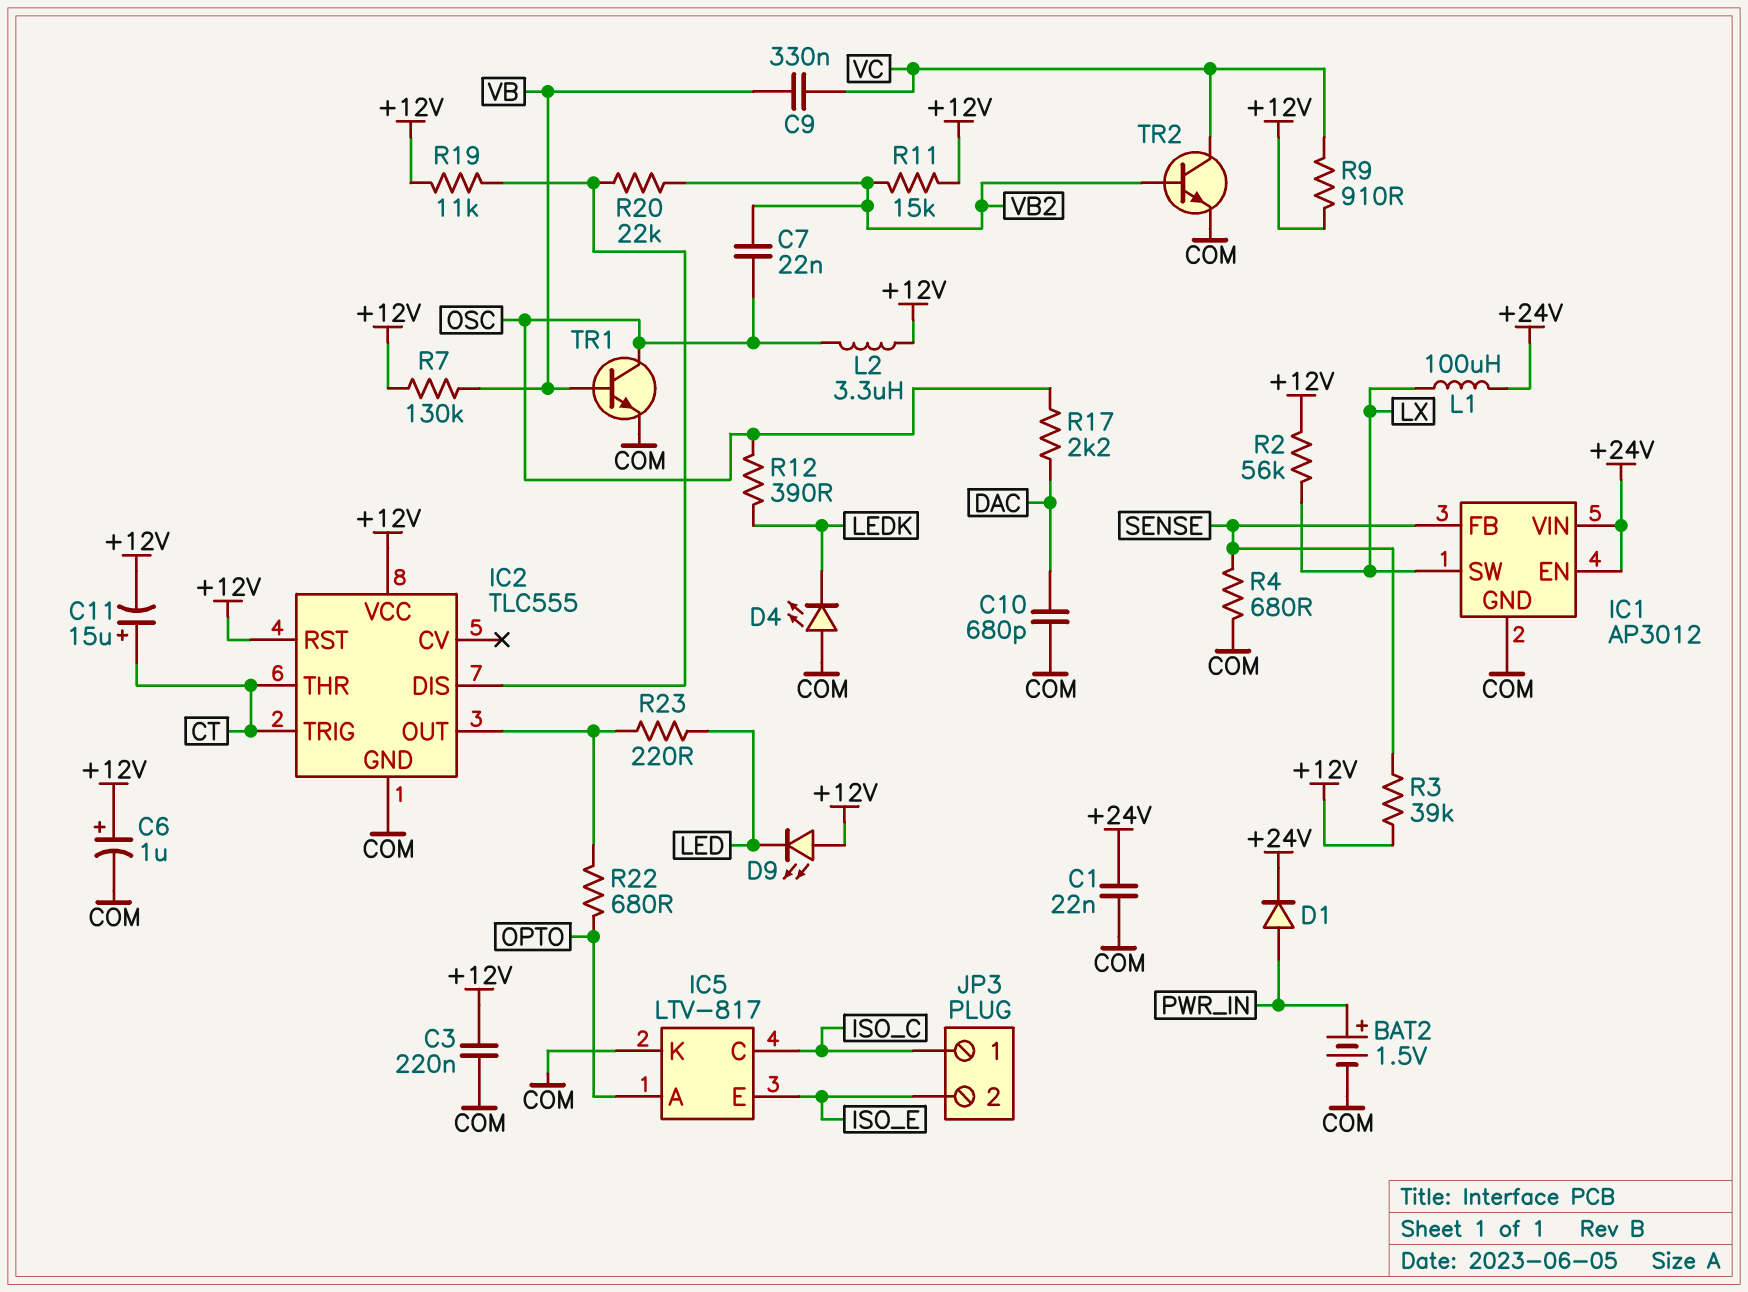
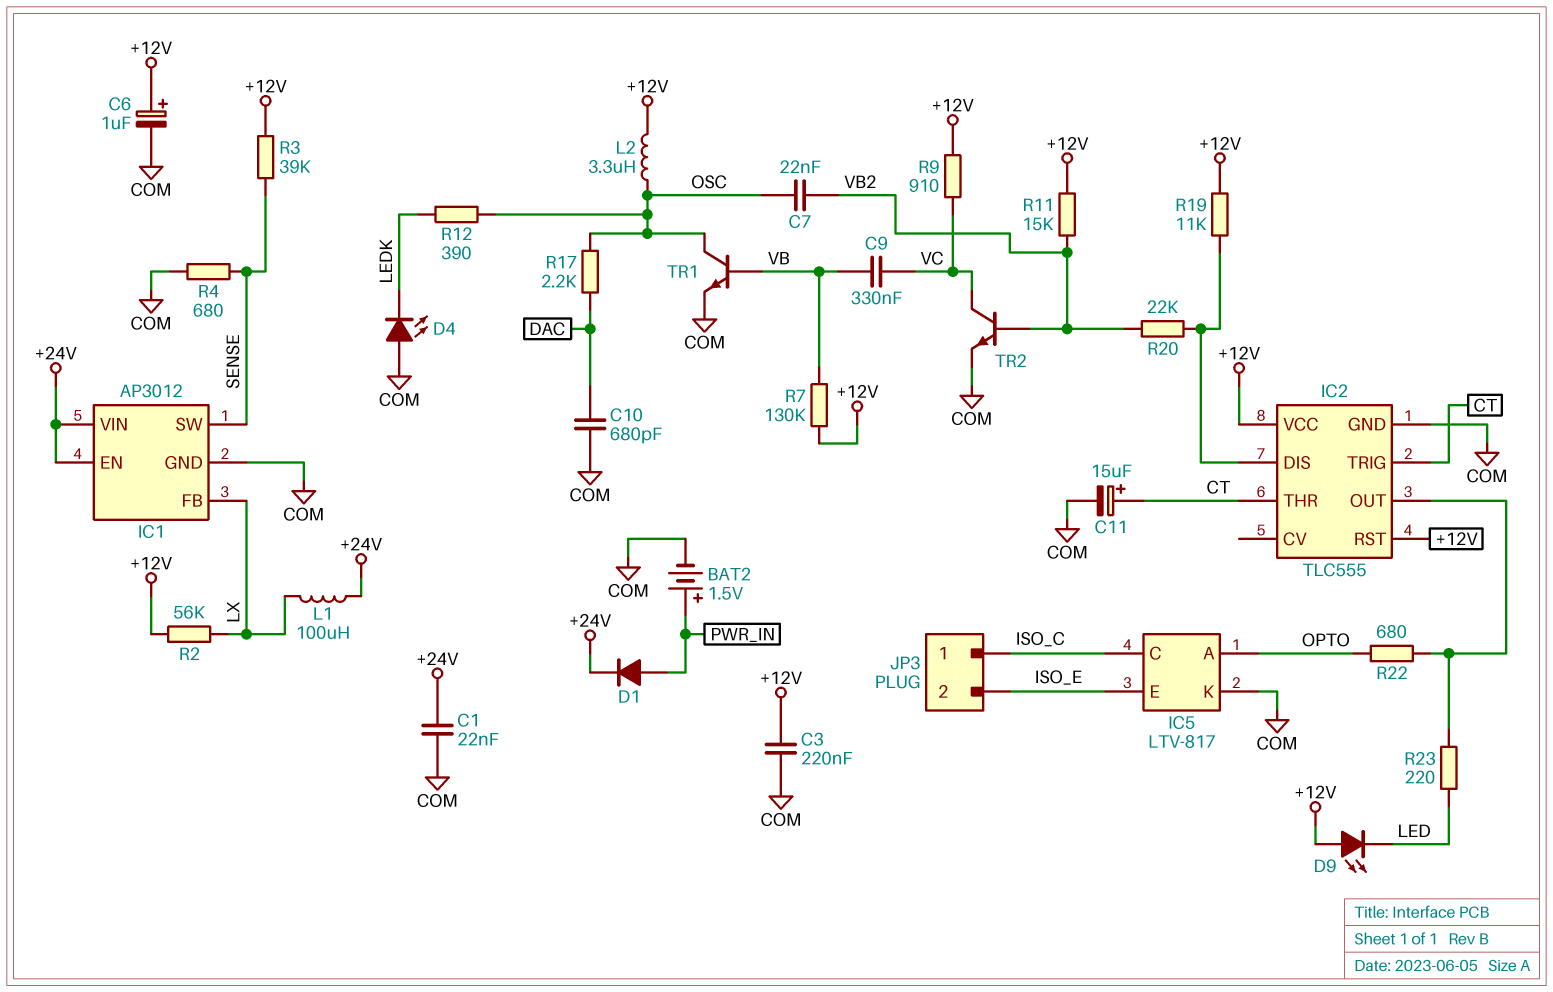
C11: 15uF (plus CT, minus +12V) -> 15uF (plus CT, minus COM)
IC1 pin FB: SENSE -> LX
IC1 pin SW: LX -> SENSE

